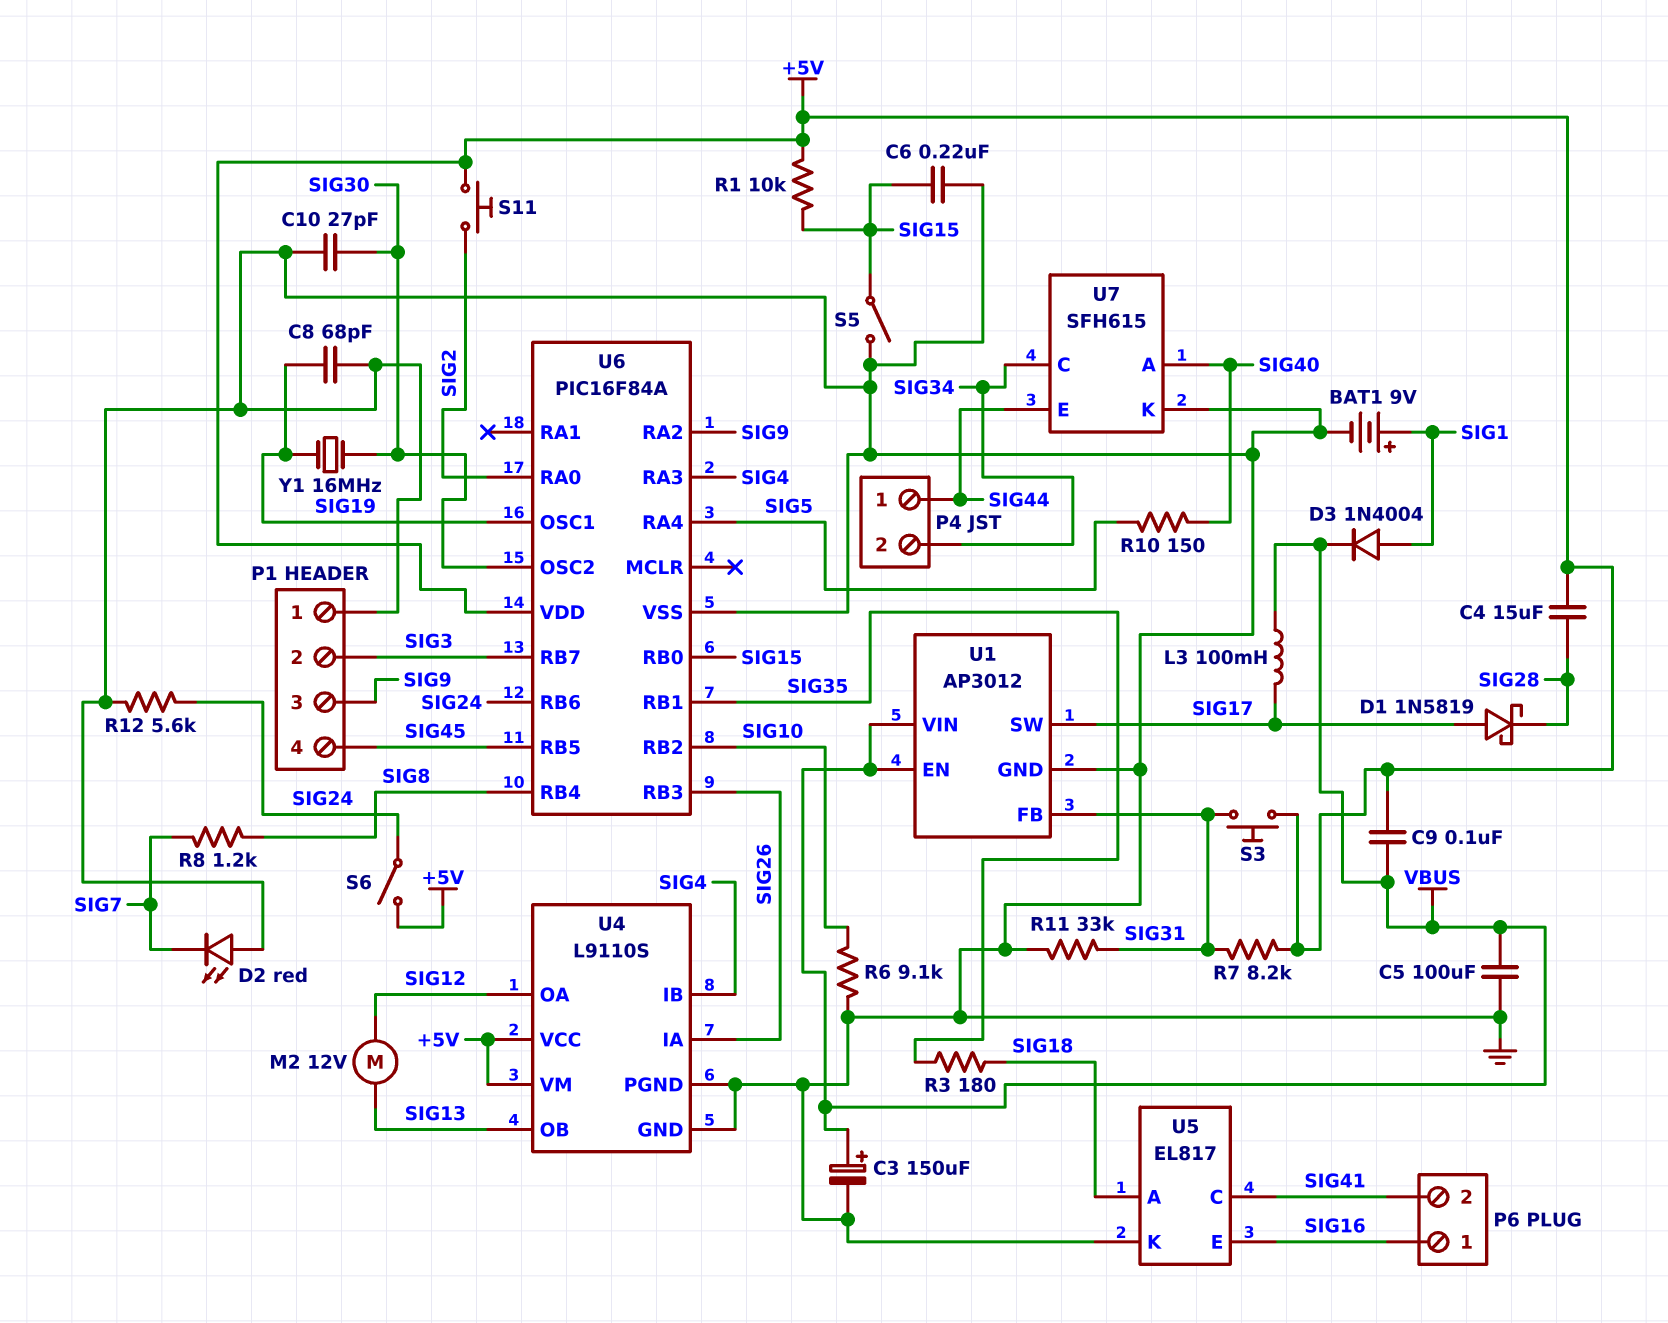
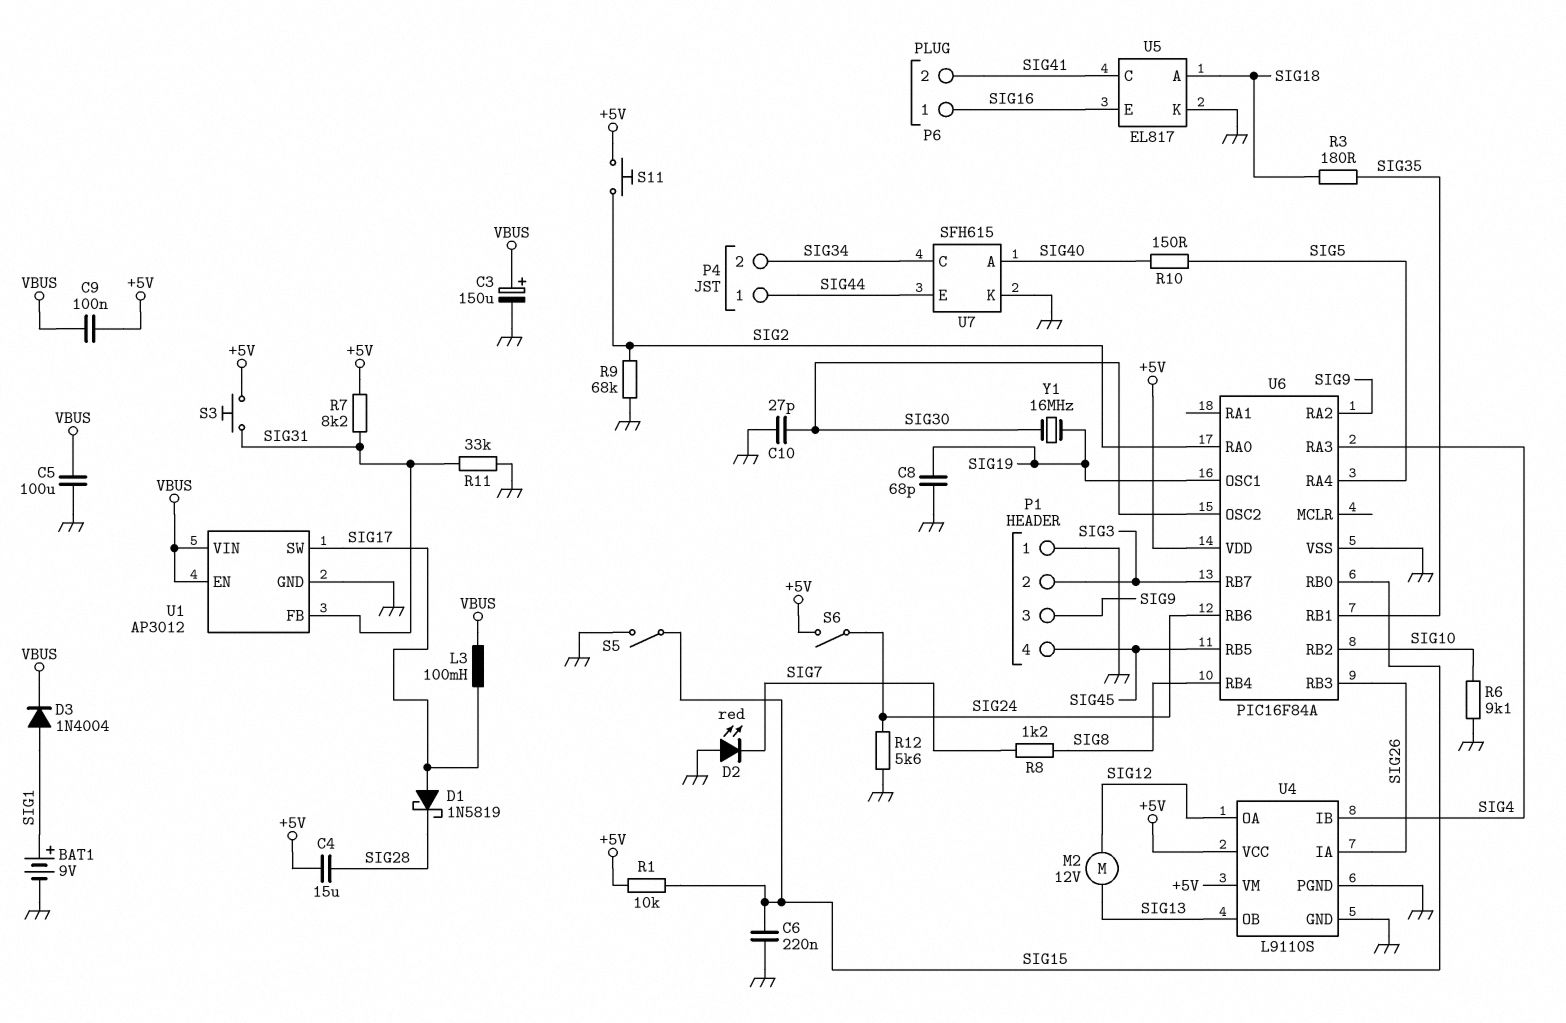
R9: none -> 68k (GND, SIG2)

